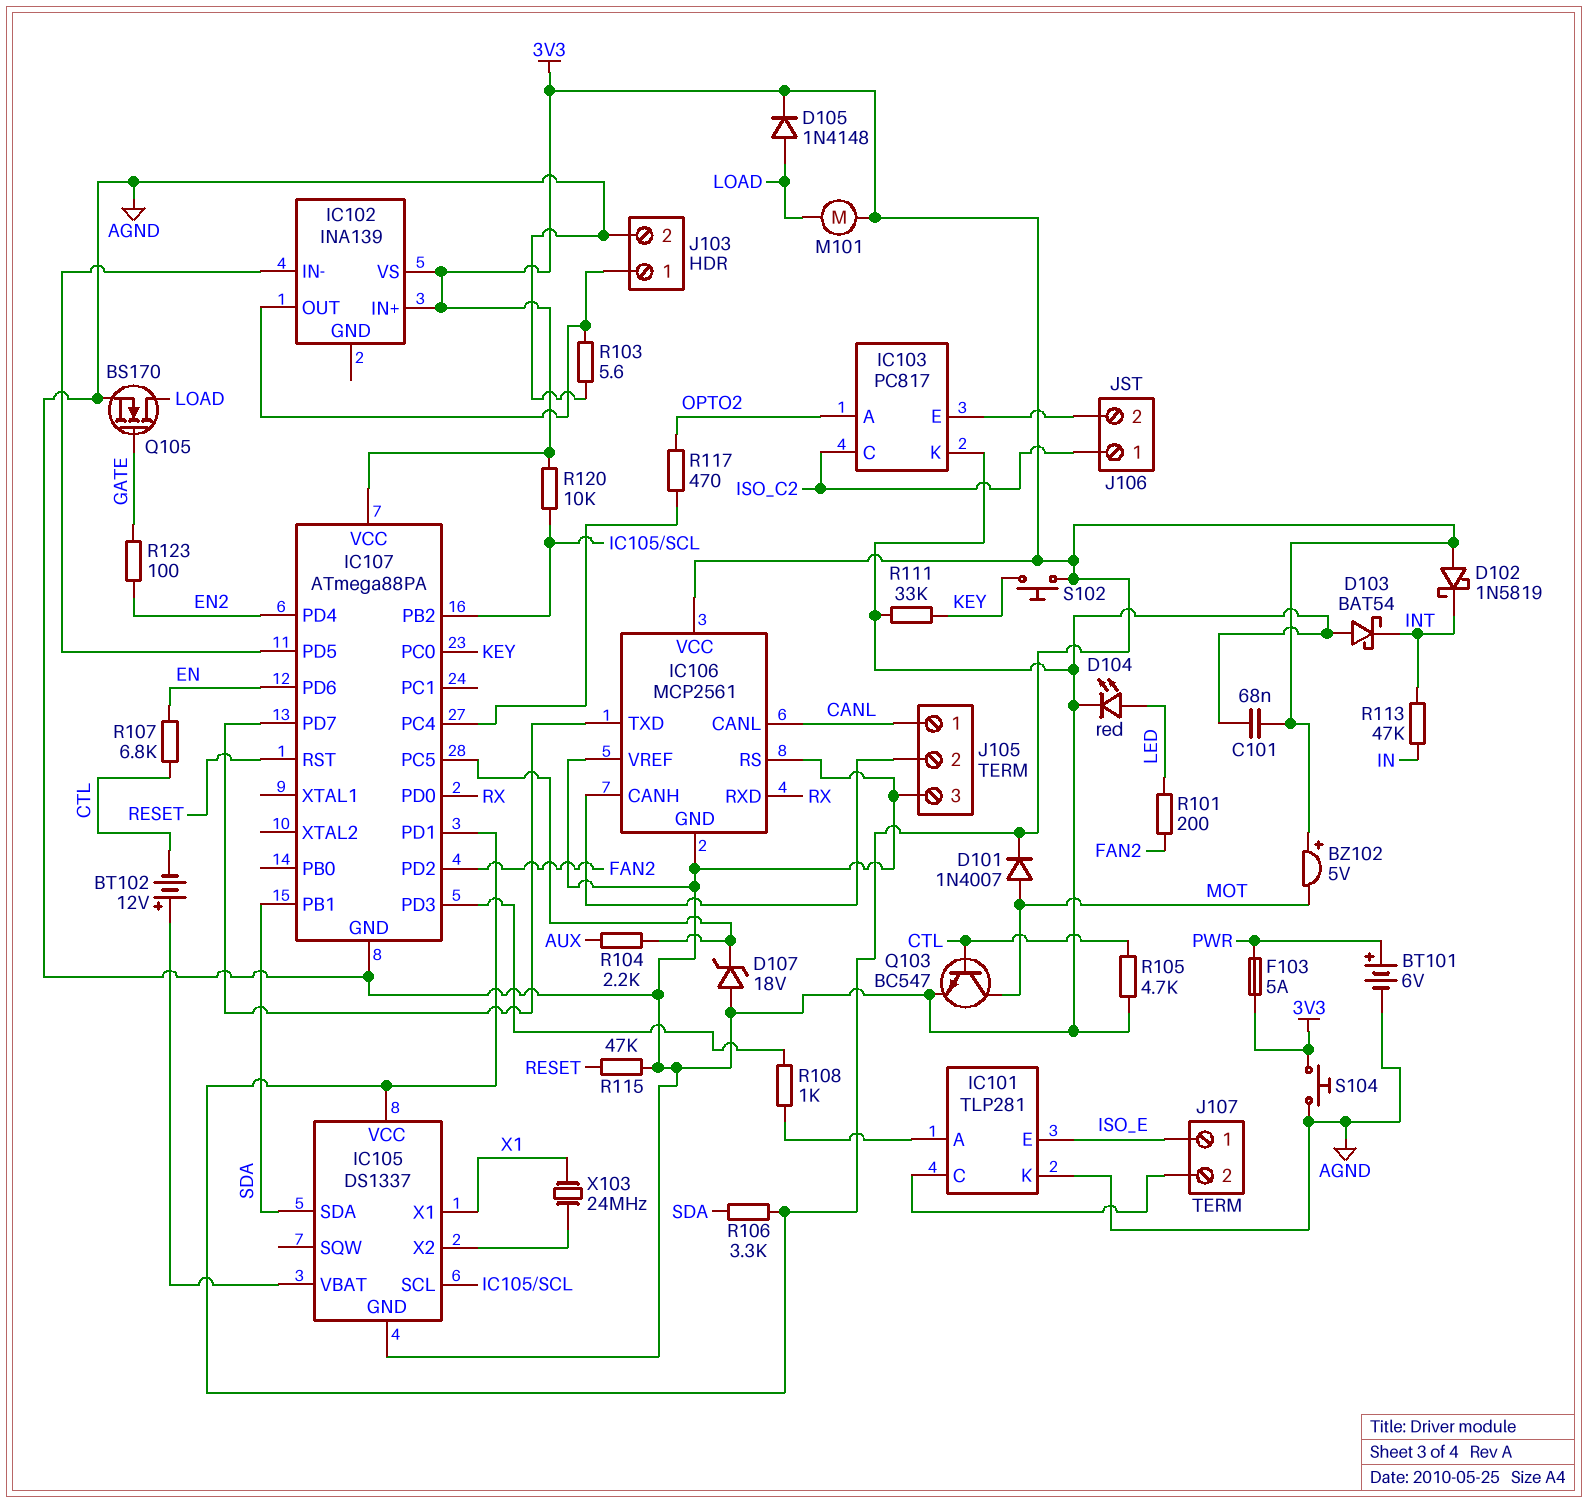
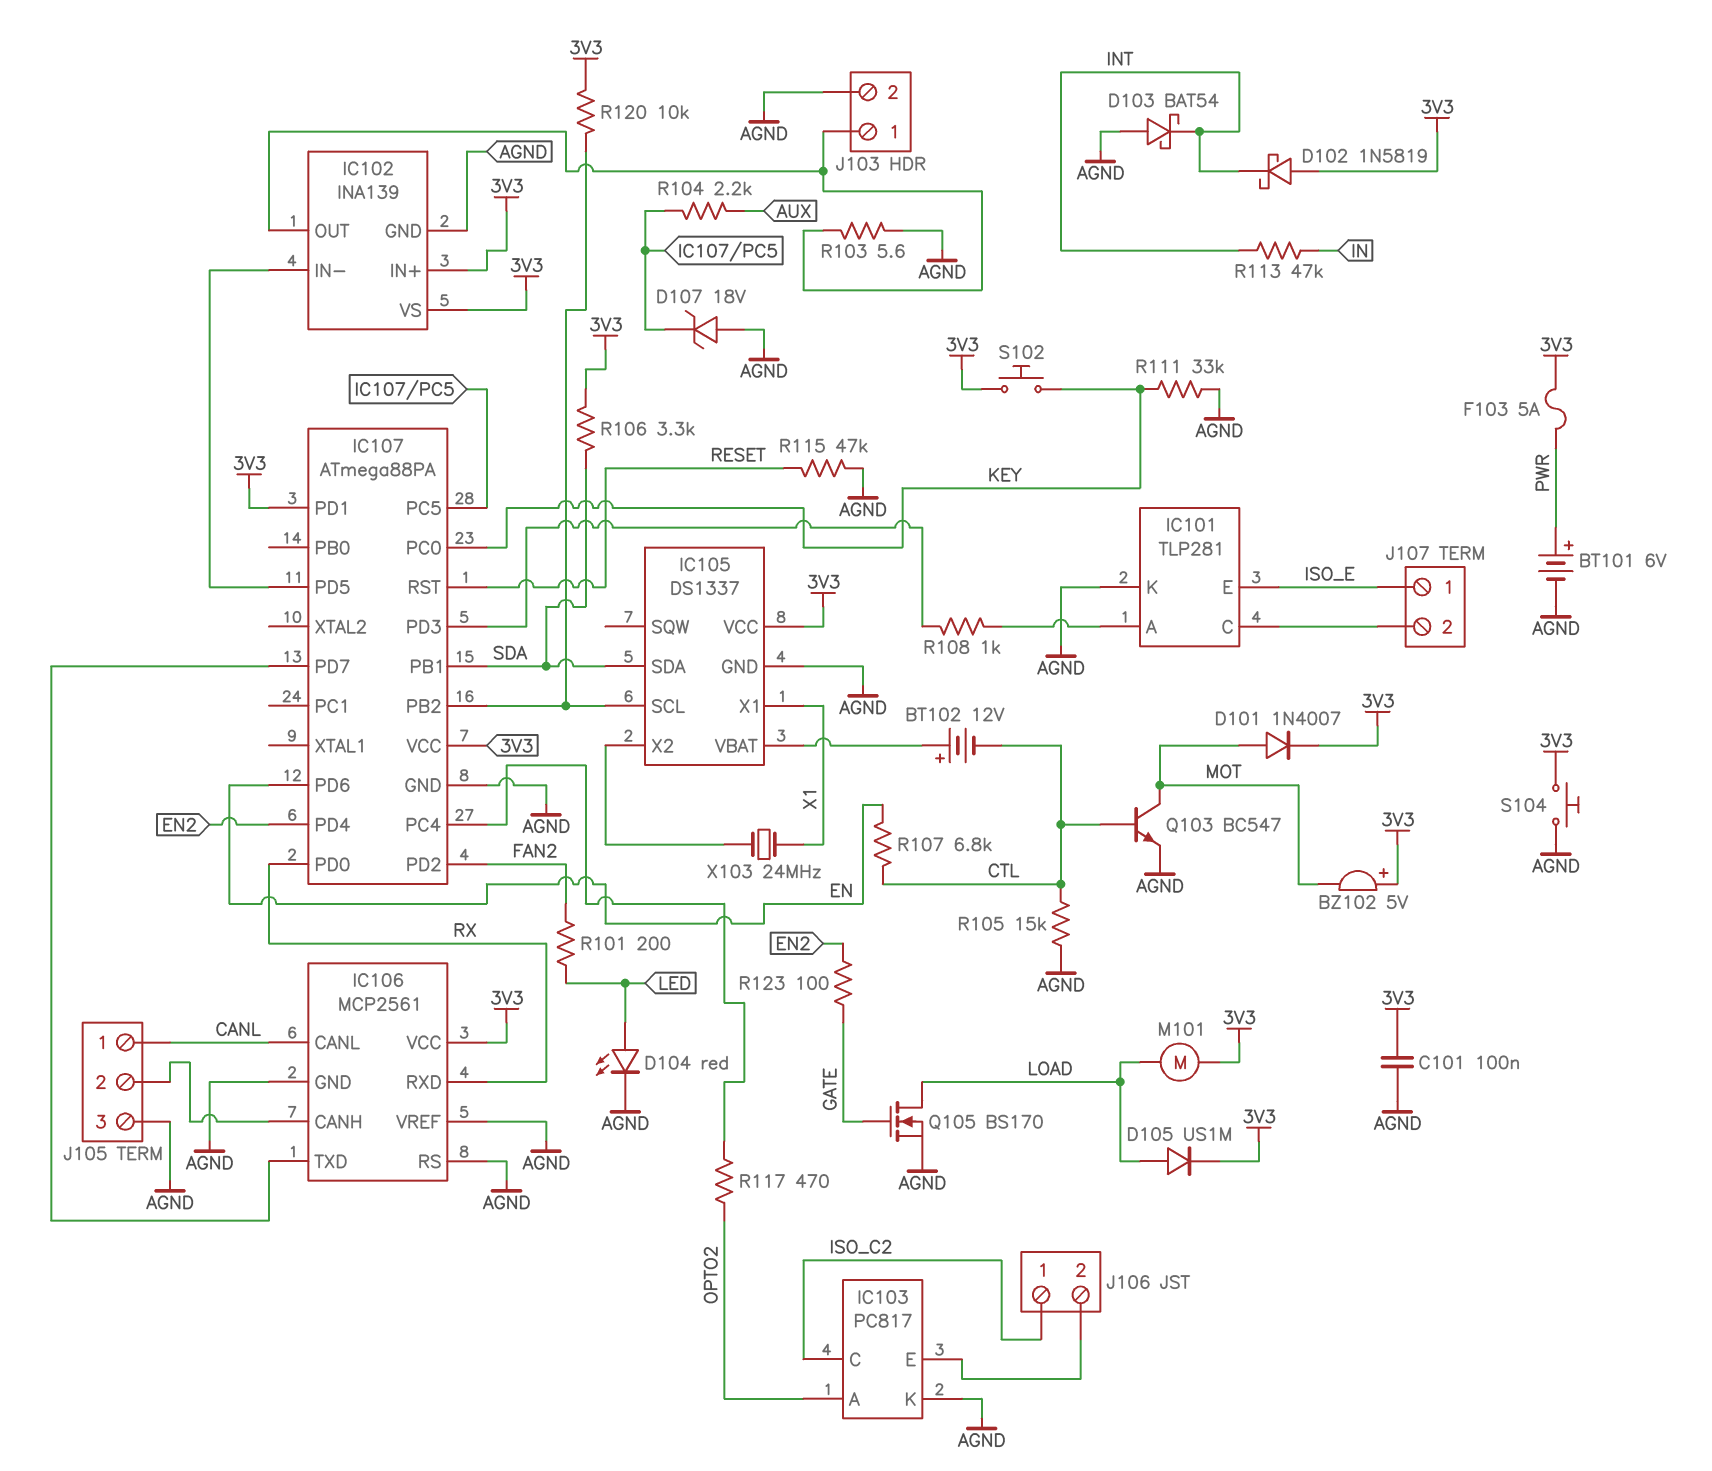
C101: 68nF (3V3, AGND) -> 100nF (3V3, AGND)
D105: diode 1N4148 (A LOAD, K 3V3) -> diode US1M (A LOAD, K 3V3)
IC102 pin GND: none -> AGND
R105: 4.7k (AGND, CTL) -> 15k (AGND, CTL)

